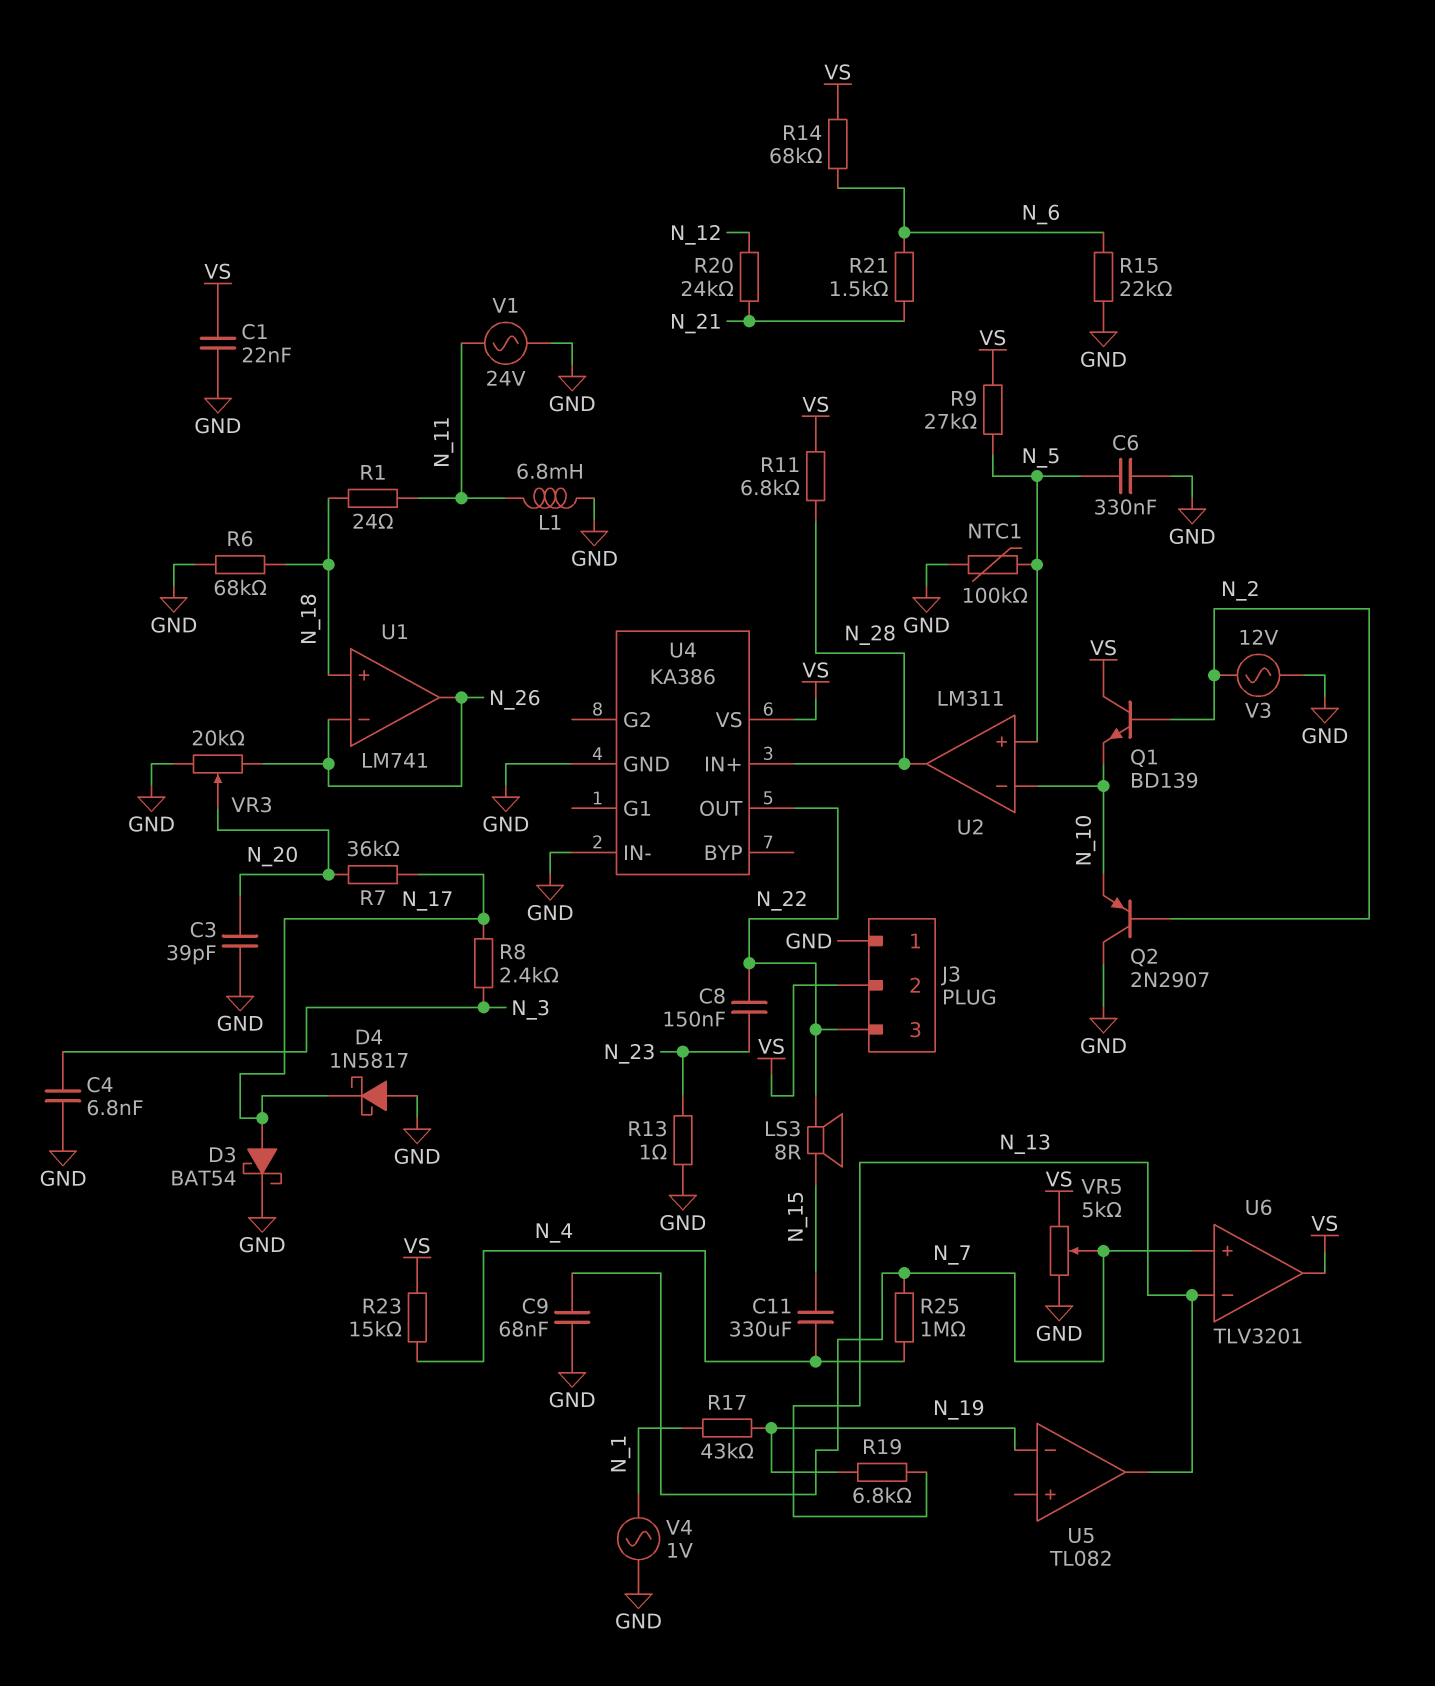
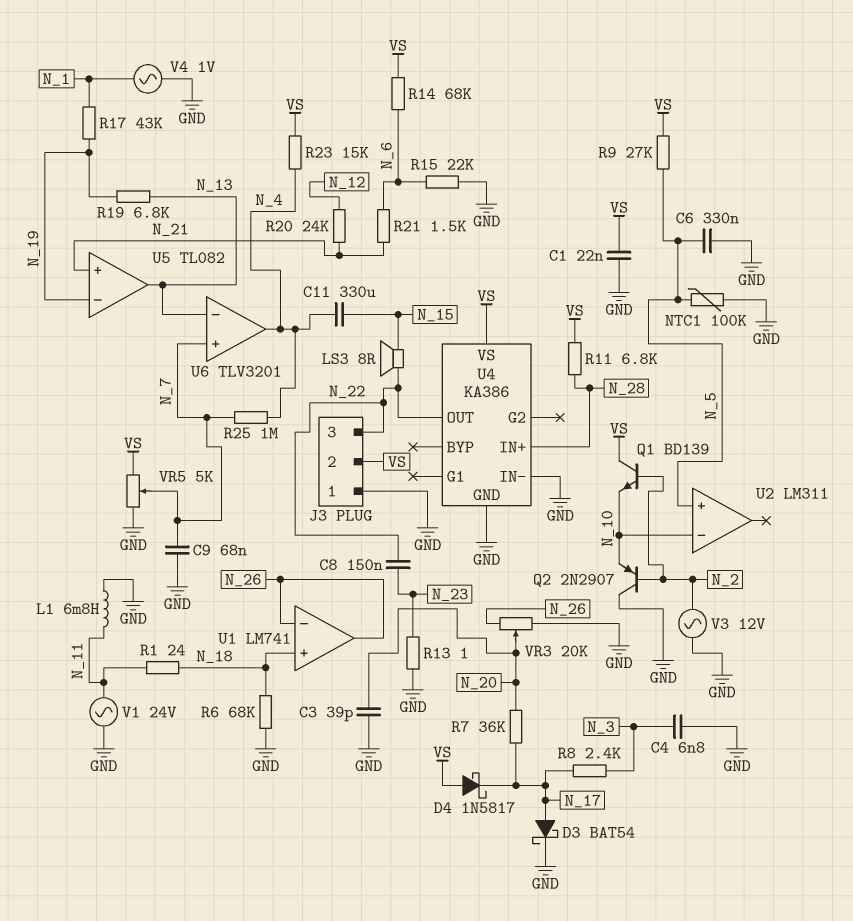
D4: schottky 1N5817 (A GND, K N_17) -> schottky 1N5817 (A VS, K N_17)
U2 pin out: N_28 -> none
U5 pin in+: none -> N_21
U6 pin out: VS -> N_4

